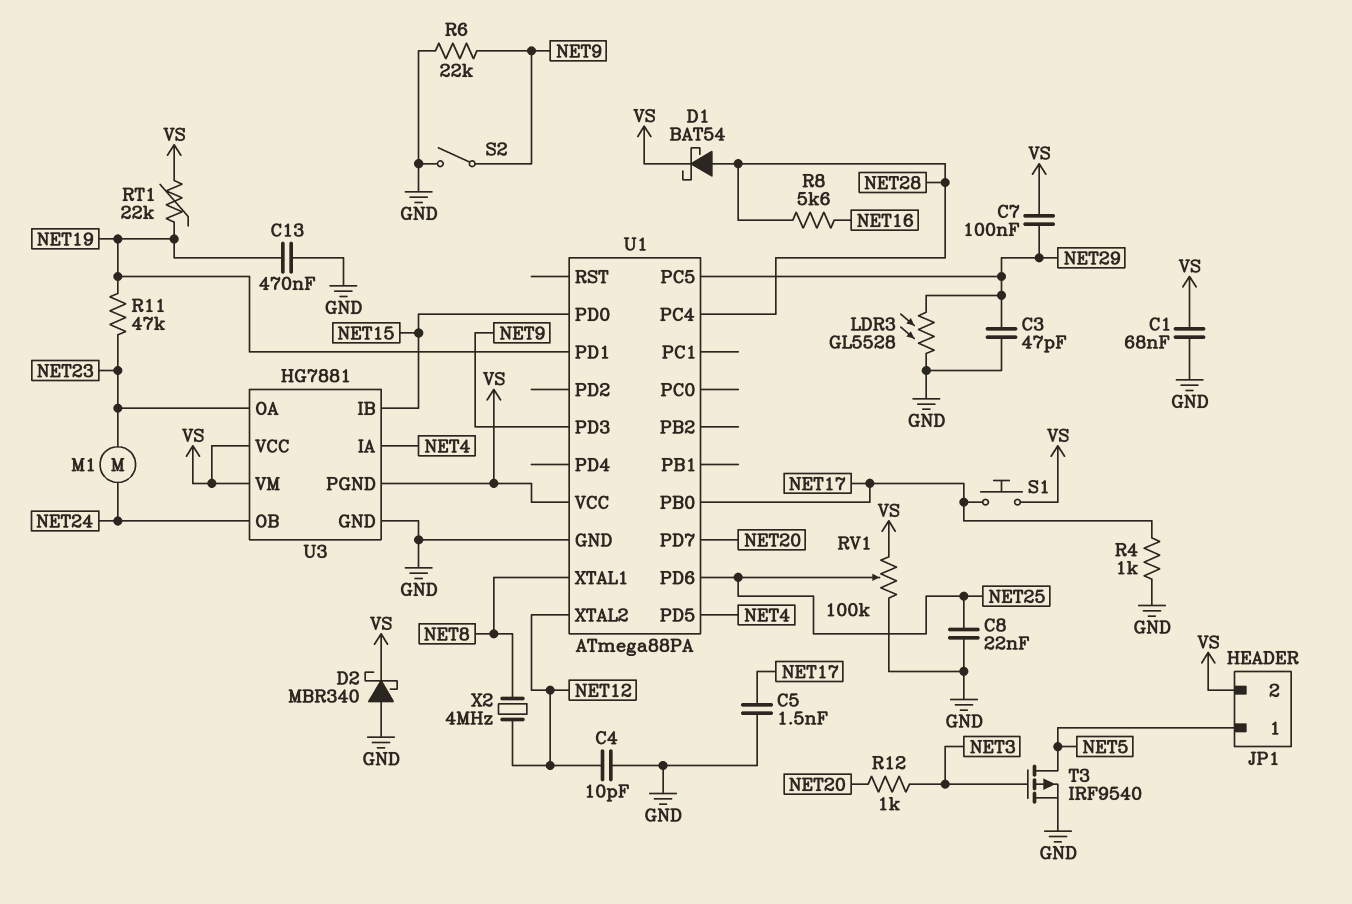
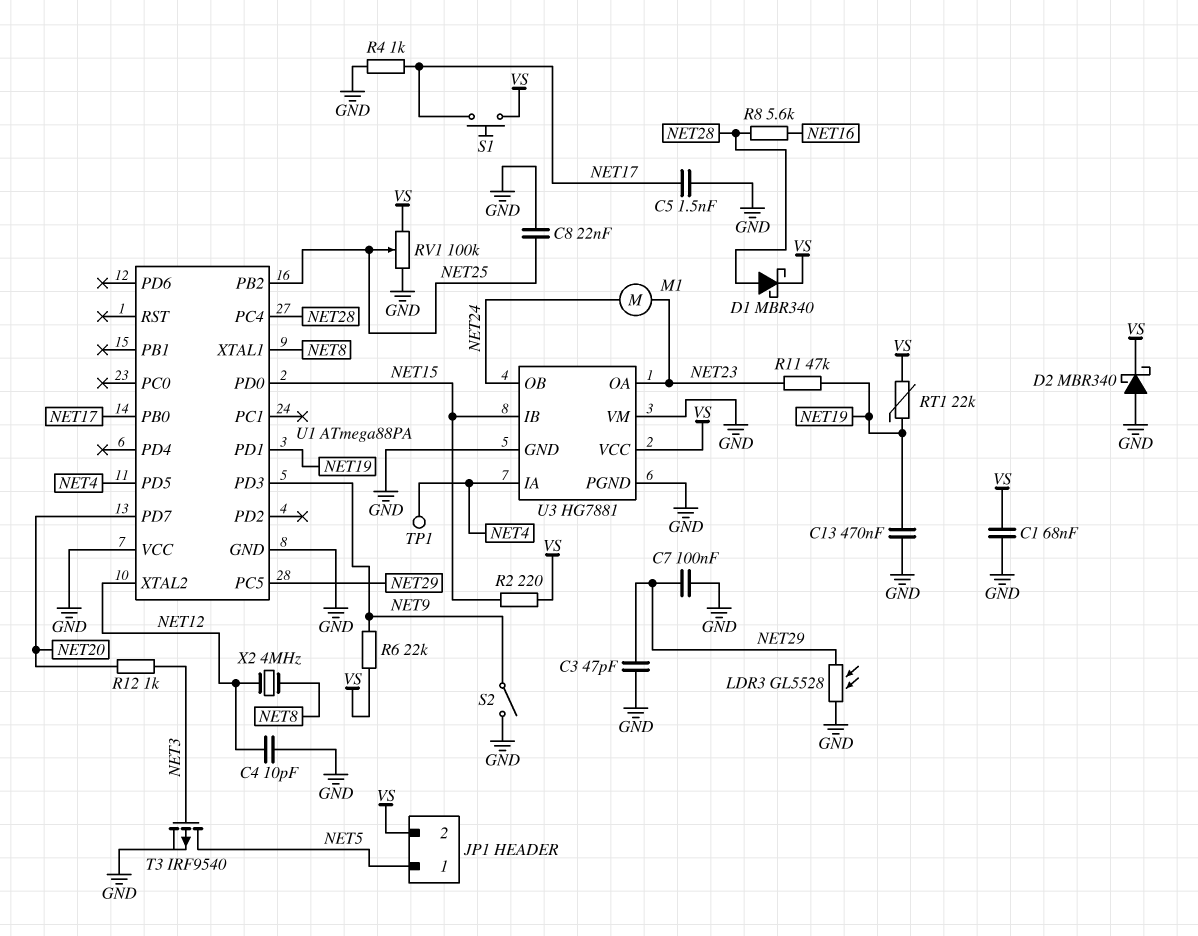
C7: 100nF (NET29, VS) -> 100nF (GND, NET29)
D1: schottky BAT54 (A NET28, K VS) -> schottky MBR340 (A NET28, K VS)
R2: none -> 220 (NET15, VS)
R6: 22k (GND, NET9) -> 22k (NET9, VS)
TP1: none -> test point (NET4)
U1 pin PB2: none -> NET25
U1 pin PD6: NET25 -> none
U1 pin VCC: VS -> GND
U3 pin PGND: VS -> GND
U3 pin VM: VS -> GND

